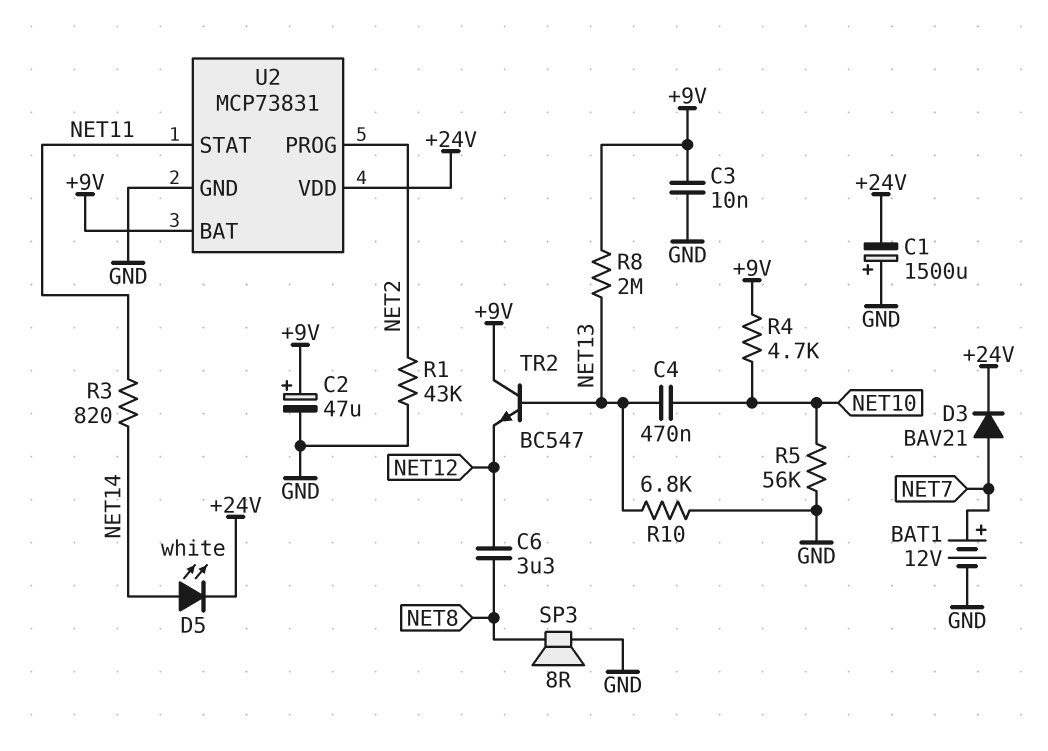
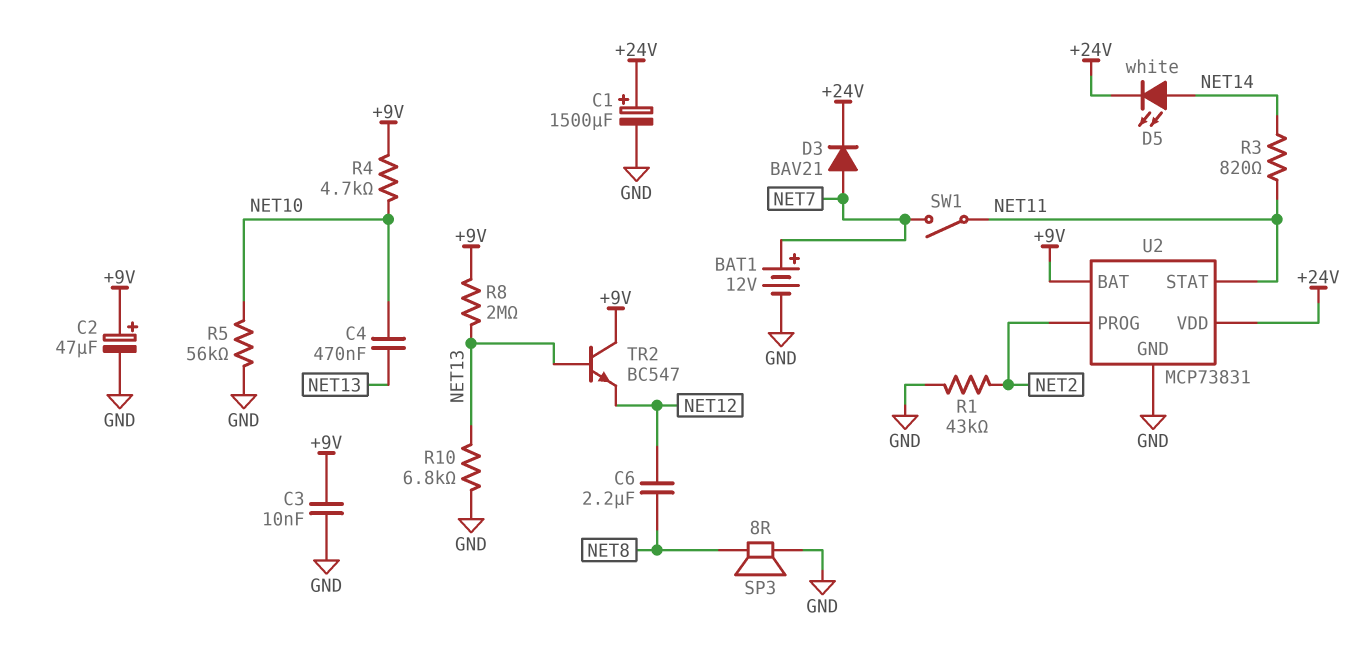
C1: 1500uF (plus GND, minus +24V) -> 1500uF (plus +24V, minus GND)
C6: 3.3uF (NET8, NET12) -> 2.2uF (NET8, NET12)
SW1: none -> switch (NET7, NET11)

